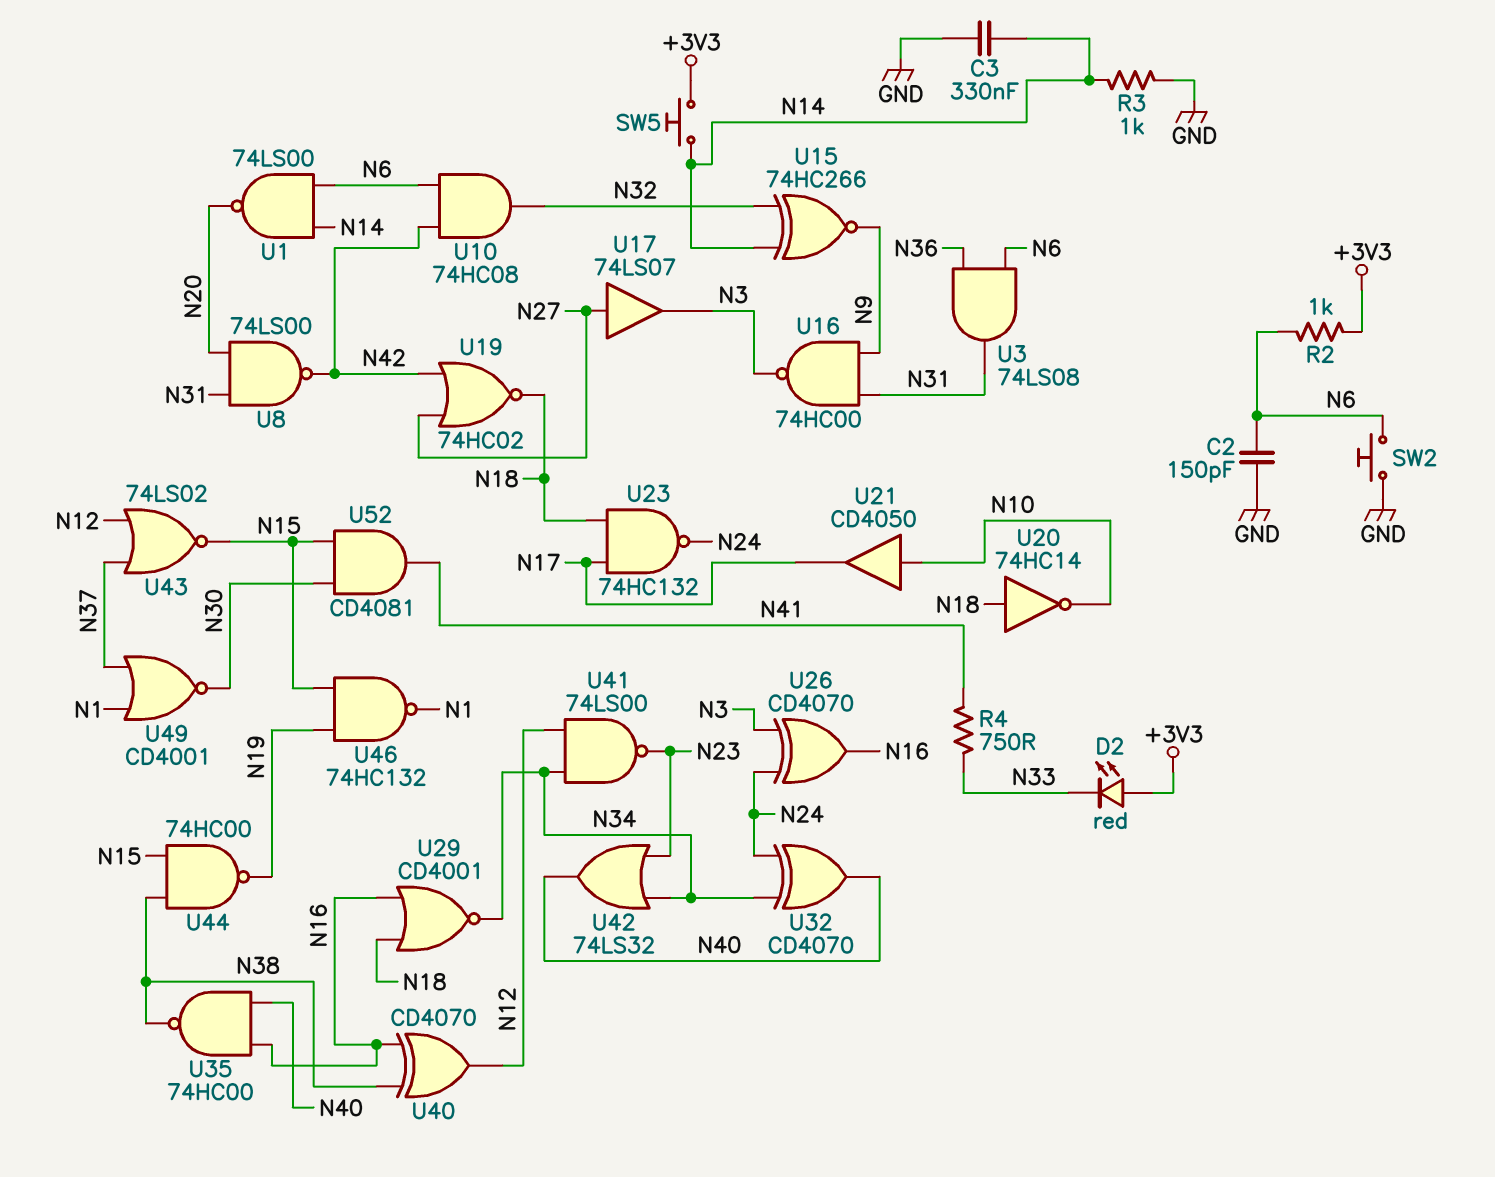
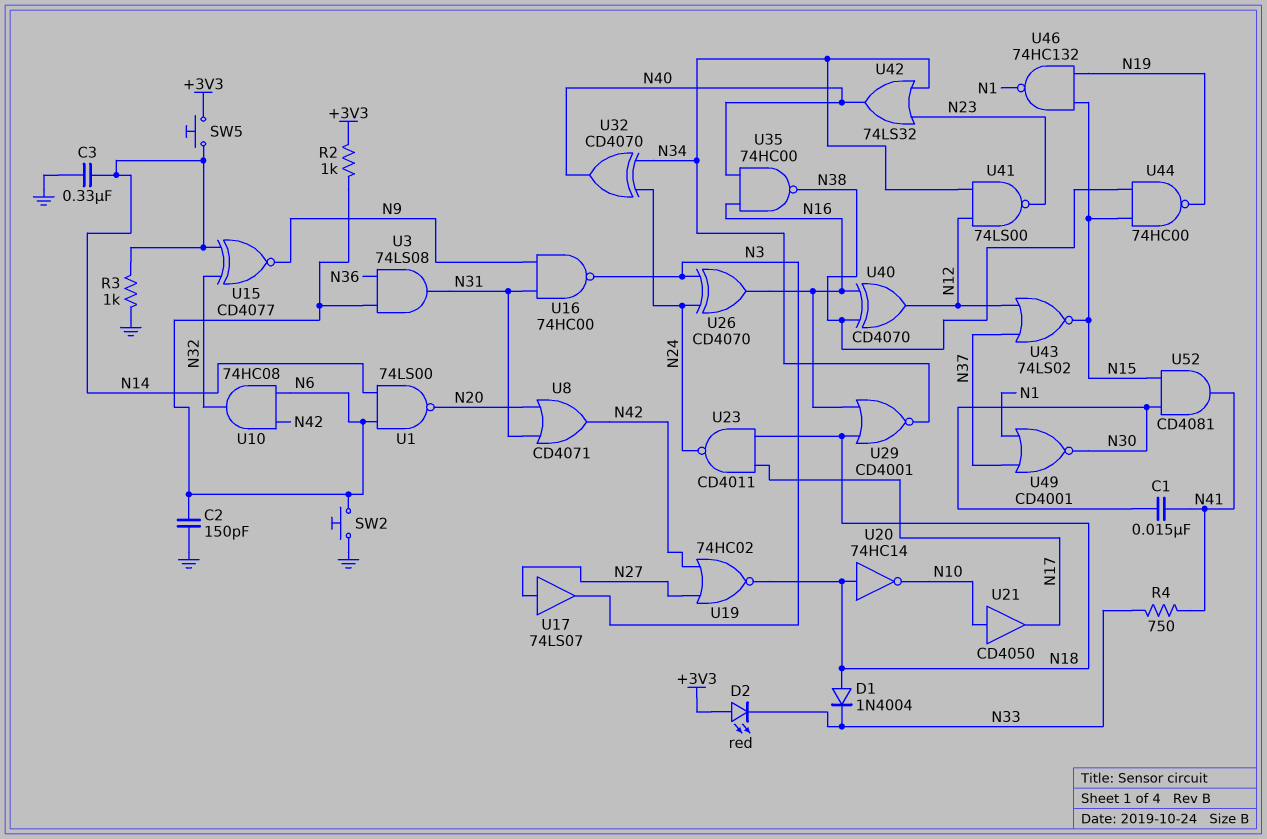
C1: none -> 15nF (N30, N41)
D1: none -> diode 1N4004 (A N18, K N33)
U8: NAND 74LS00 (in N20, in N31, out N42) -> OR CD4071 (in N20, in N31, out N42)
U15: XNOR 74HC266 (in N14, in N32, out N9) -> XNOR CD4077 (in N14, in N32, out N9)
U23: NAND 74HC132 (in N17, in N18, out N24) -> NAND CD4011 (in N17, in N18, out N24)

